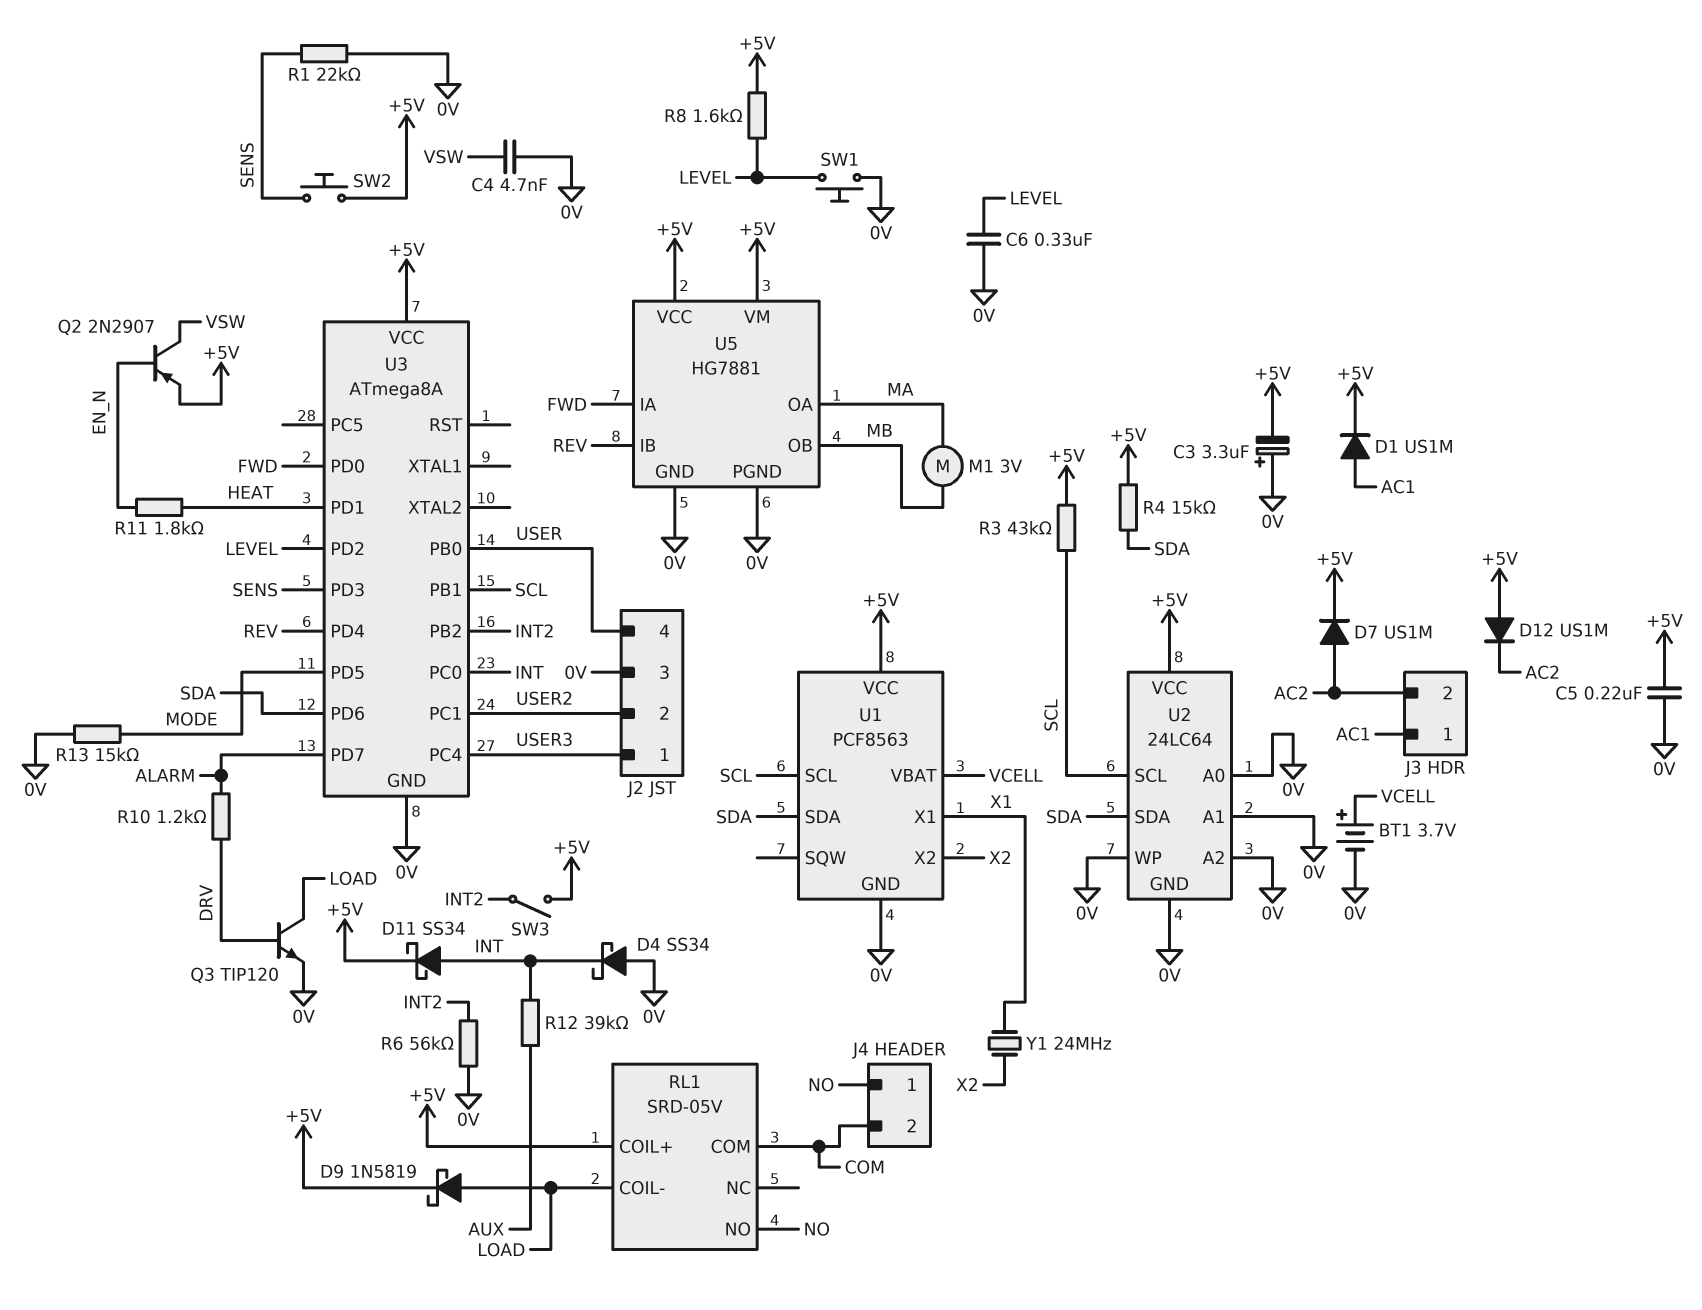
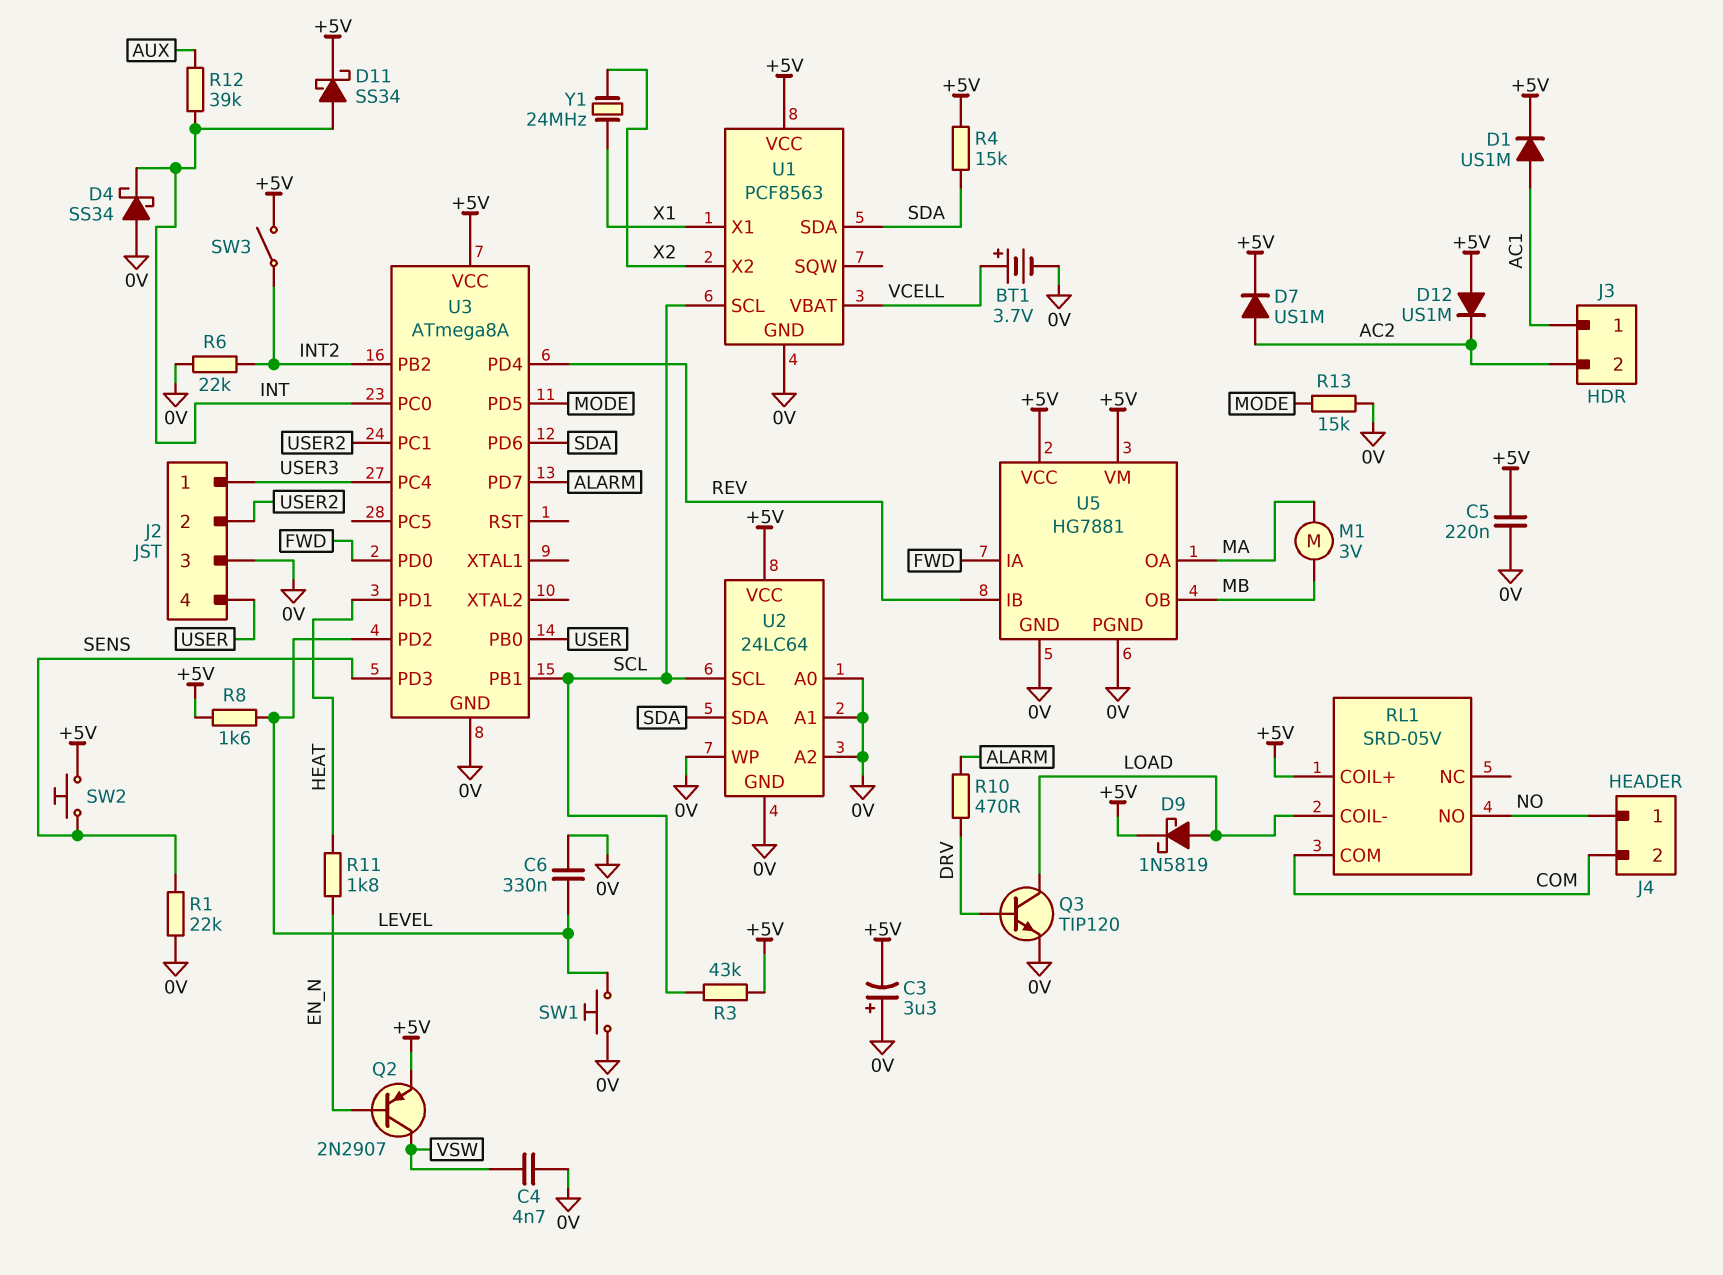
R6: 56k (0V, INT2) -> 22k (0V, INT2)
R10: 1.2k (ALARM, DRV) -> 470 (ALARM, DRV)

